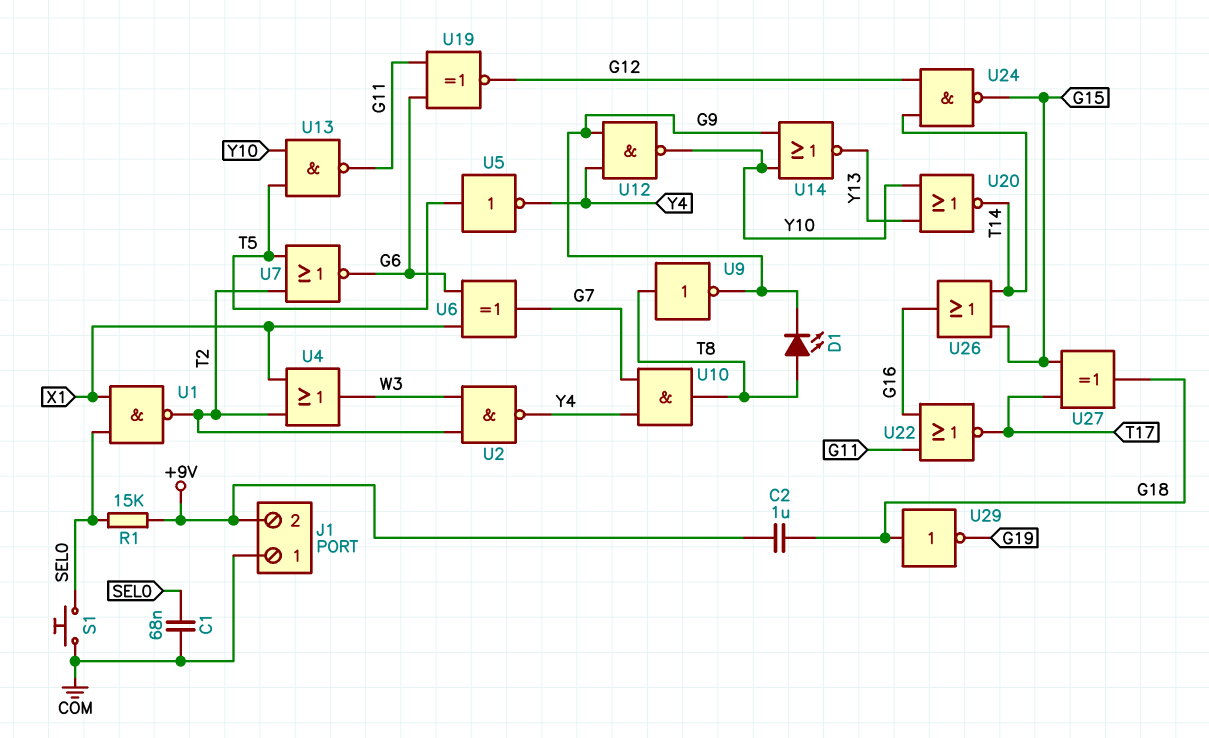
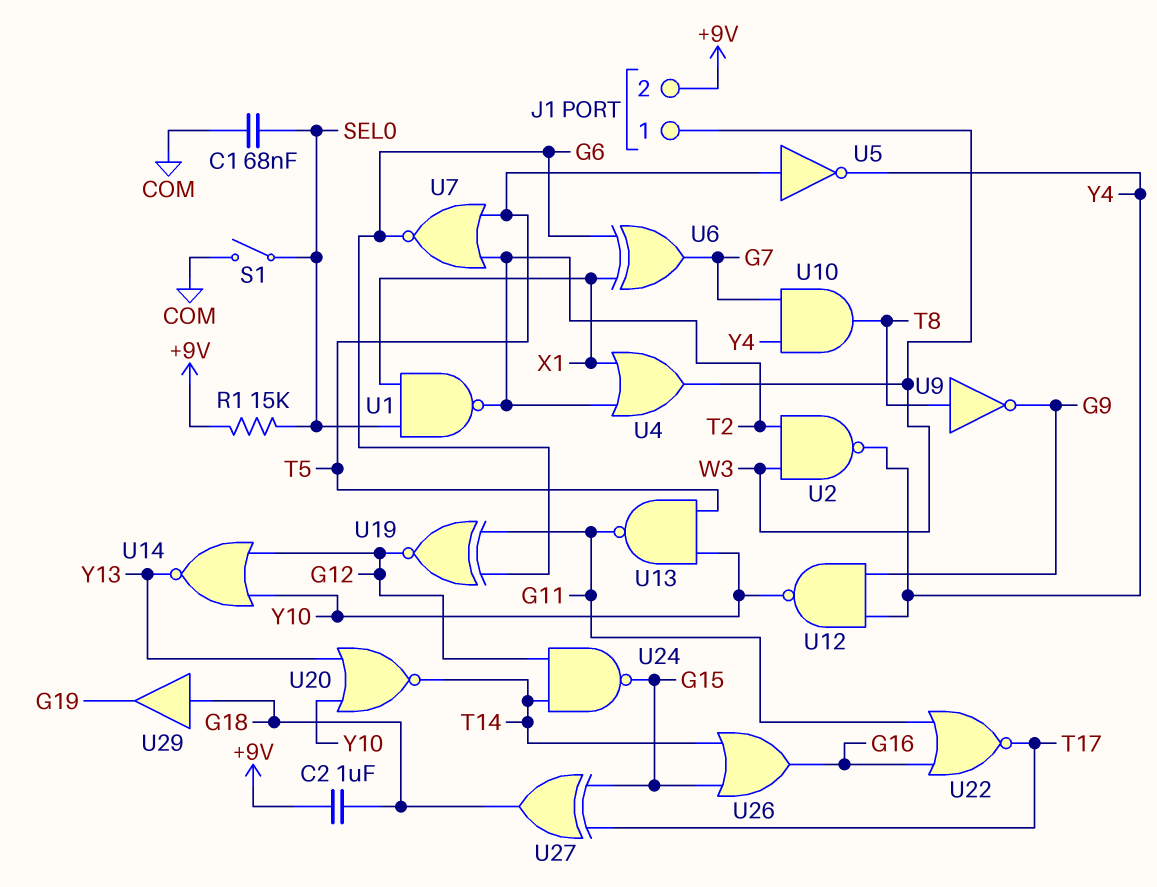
D1: LED (A T8, K G9) -> none
J1 pin 1: COM -> W3
S1: button (COM, SEL0) -> switch (COM, SEL0)
U14: NOR (in G9, in Y10, out Y13) -> NOR (in G12, in Y10, out Y13)
U29: NOT (in G18, out G19) -> buffer (in G18, out G19)

